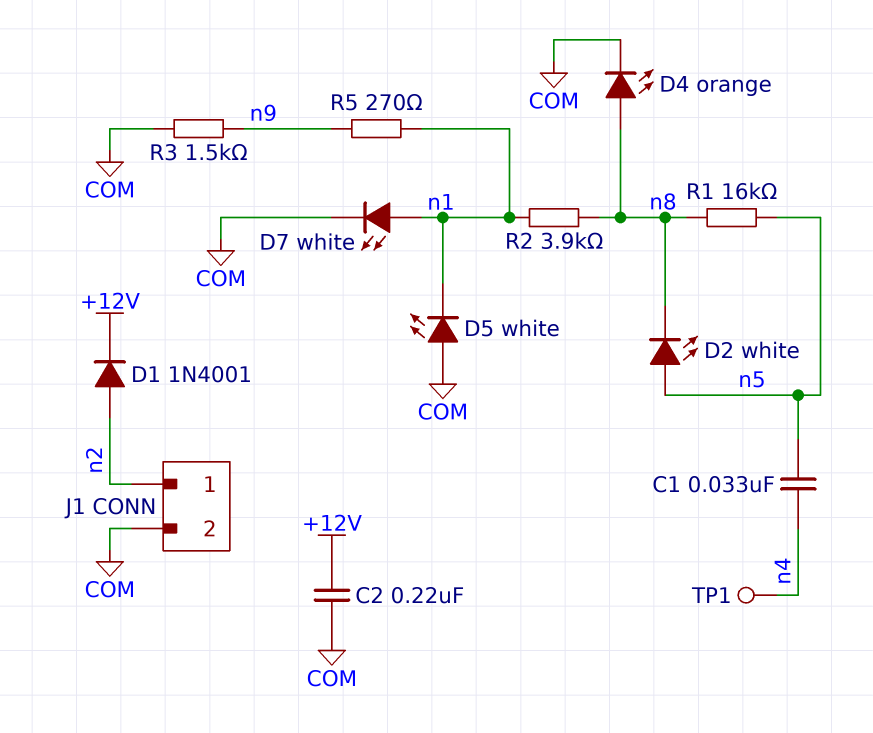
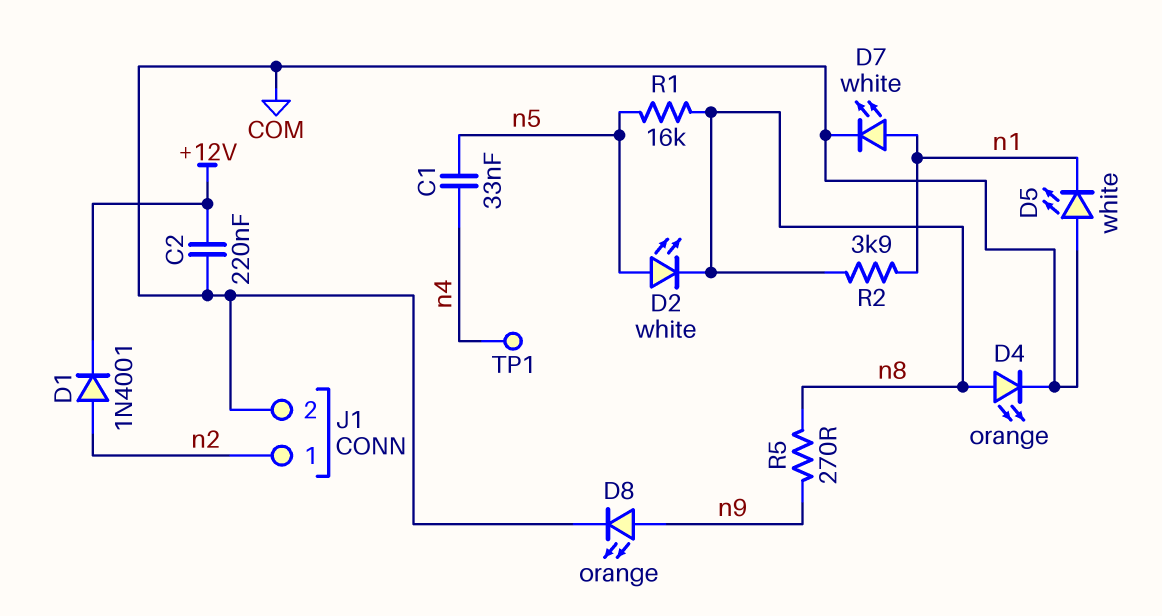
D8: none -> LED orange (A n9, K COM)
R3: 1.5k (COM, n9) -> none
R5: 270 (n1, n9) -> 270 (n8, n9)

